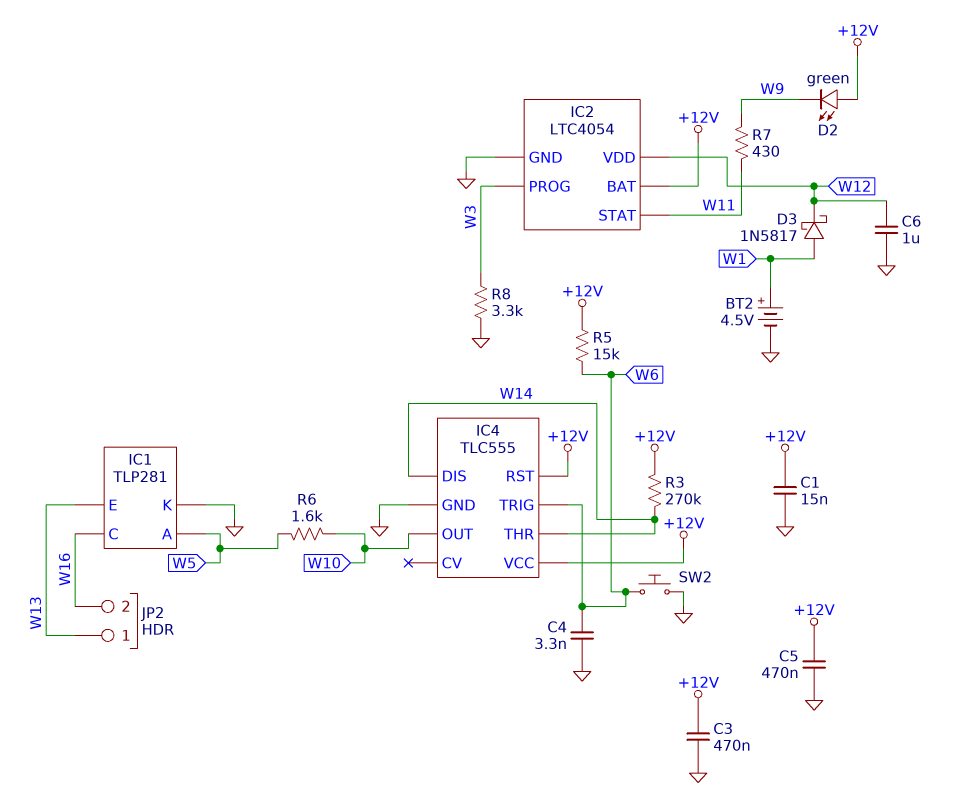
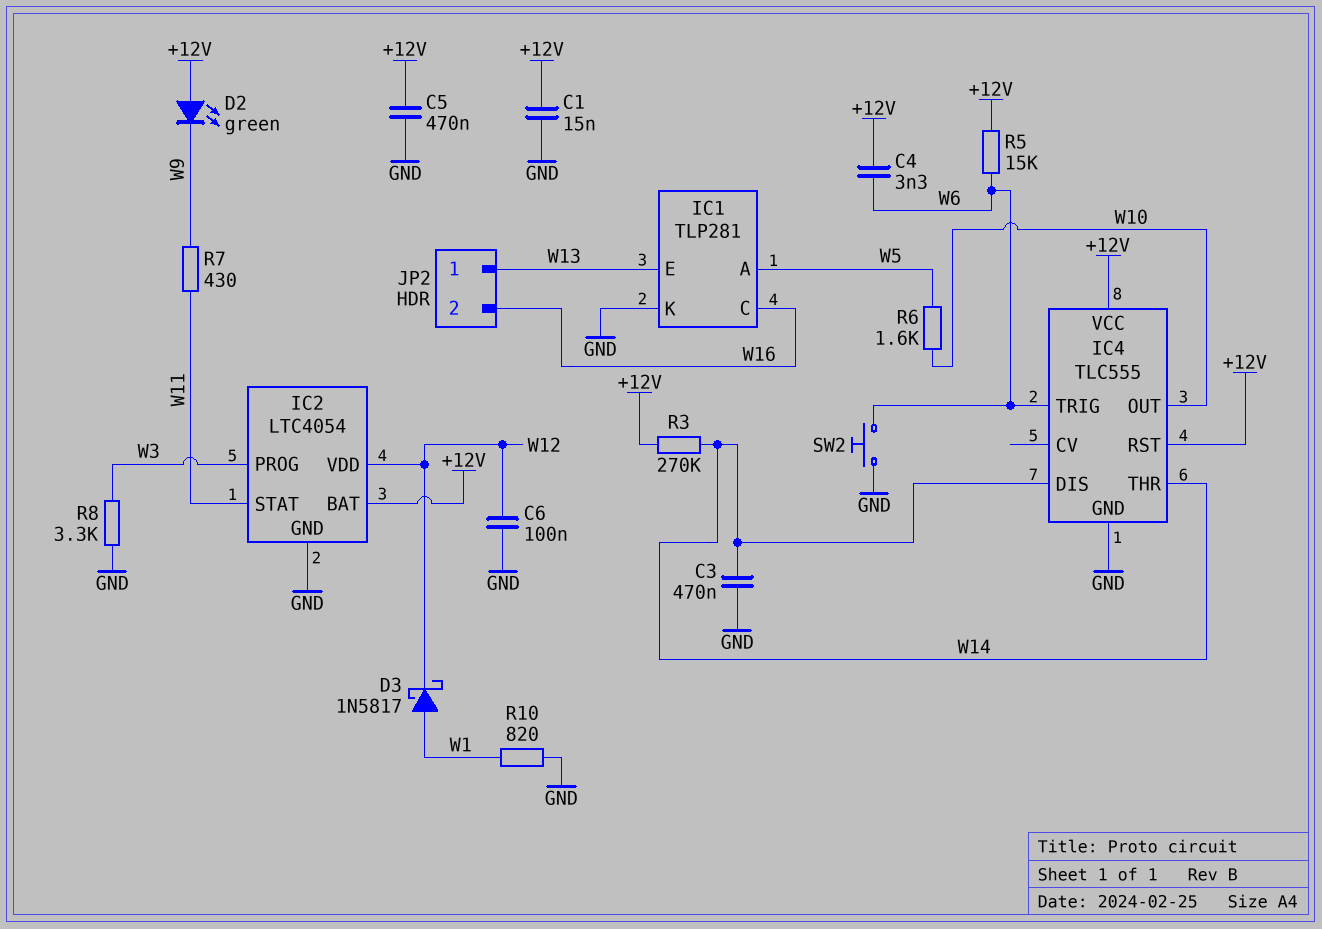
BT2: 4.5V (plus W1, minus GND) -> none
C3: 470nF (+12V, GND) -> 470nF (GND, W14)
C4: 3.3nF (GND, W6) -> 3.3nF (+12V, W6)
C6: 1uF (GND, W12) -> 100nF (GND, W12)
R10: none -> 820 (GND, W1)

